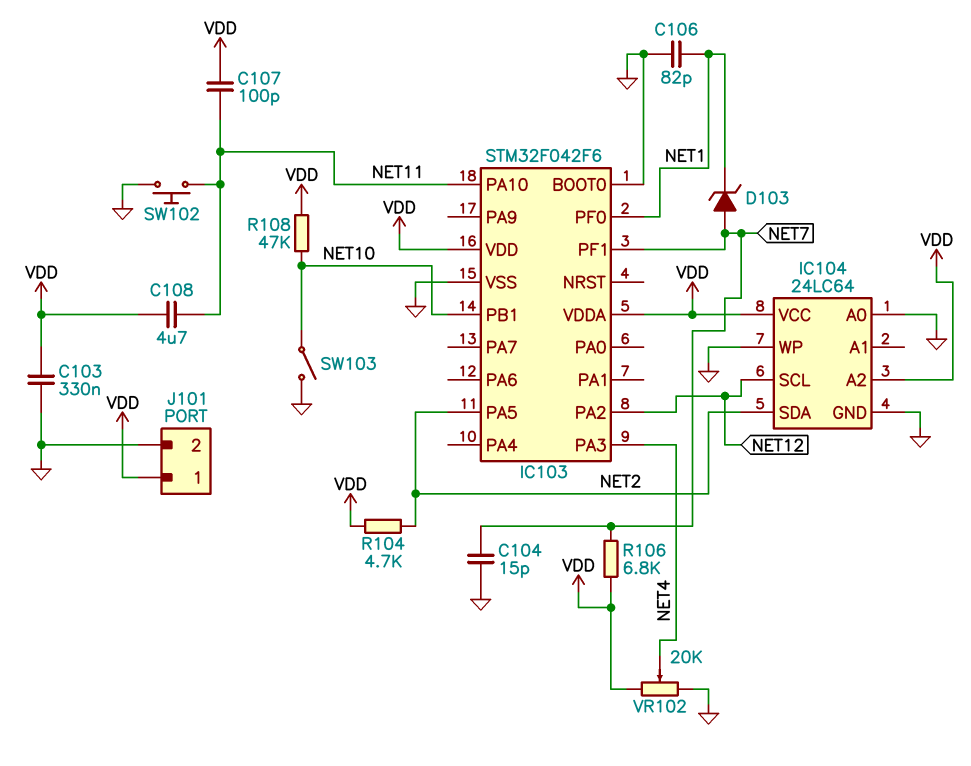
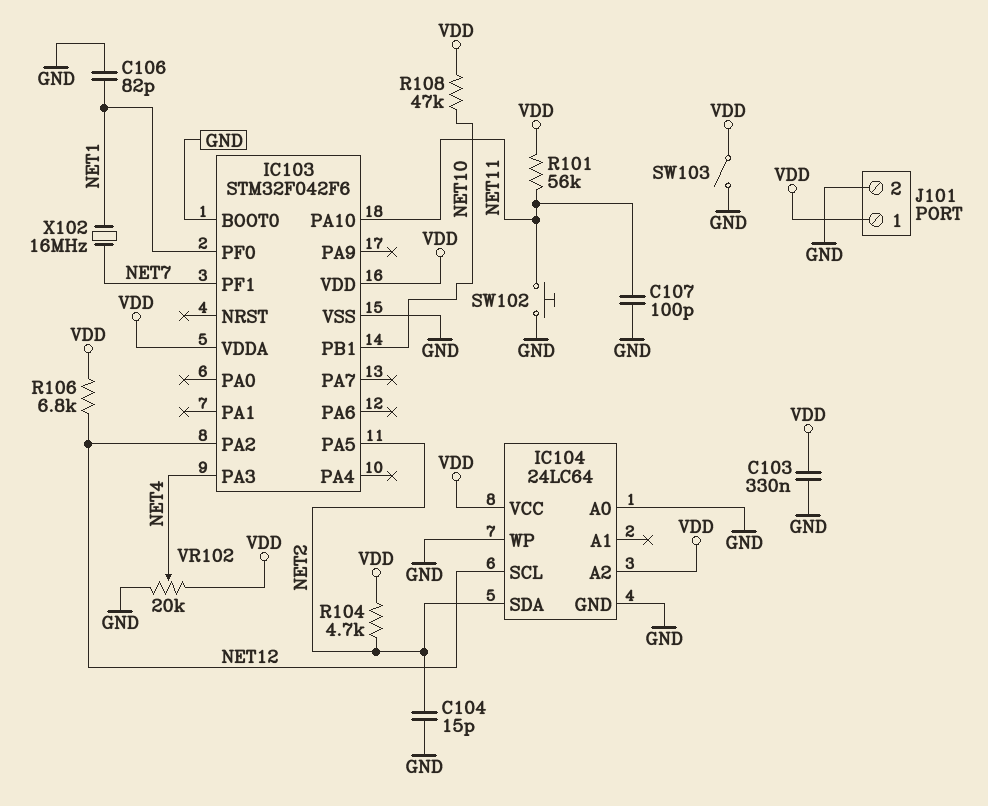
C104: 15pF (GND, NET7) -> 15pF (GND, NET2)
C107: 100pF (NET11, VDD) -> 100pF (GND, NET11)
C108: 4.7uF (NET11, VDD) -> none
D103: zener (A NET7, K NET1) -> none
R101: none -> 56k (NET11, VDD)
R106: 6.8k (NET7, VDD) -> 6.8k (NET12, VDD)
SW103: switch (GND, NET10) -> switch (GND, VDD)
X102: none -> 16MHz (NET1, NET7)

